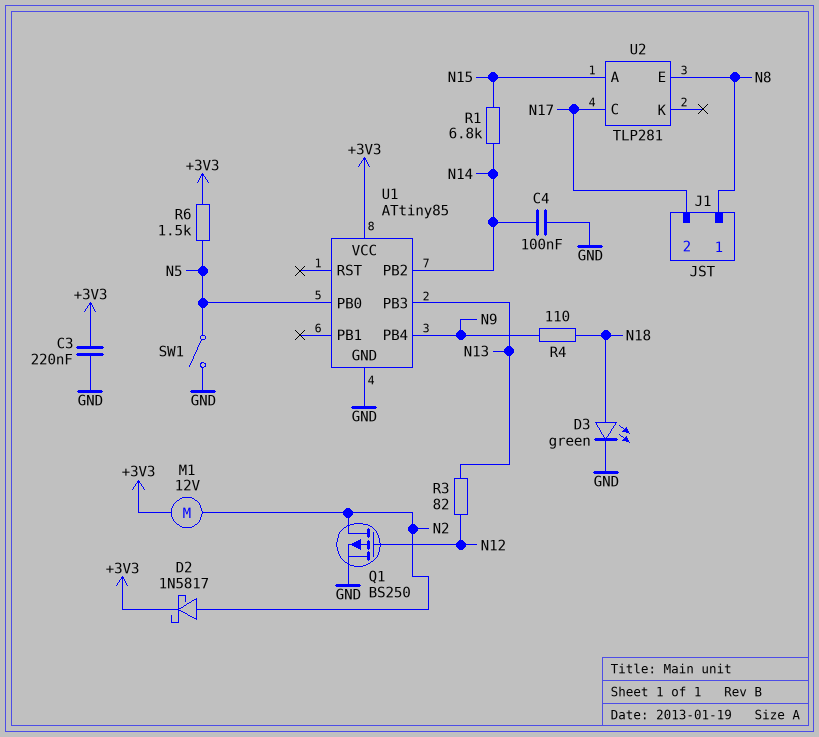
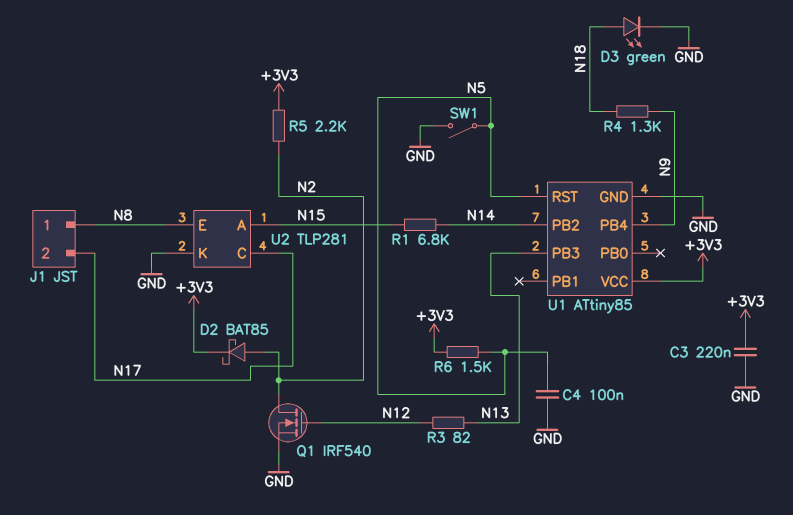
C4: 100nF (GND, N14) -> 100nF (GND, N5)
D2: schottky 1N5817 (A N2, K +3V3) -> schottky BAT85 (A N2, K +3V3)
M1: motor 12V (+3V3, N2) -> none
Q1: PMOS BS250 (G N12, D N2, S GND) -> NMOS IRF540 (G N12, D N2, S GND)
R4: 110 (N9, N18) -> 1.3k (N9, N18)
R5: none -> 2.2k (+3V3, N2)
U1 pin PB0: N5 -> none
U1 pin RST: none -> N5
U2 pin K: none -> GND

